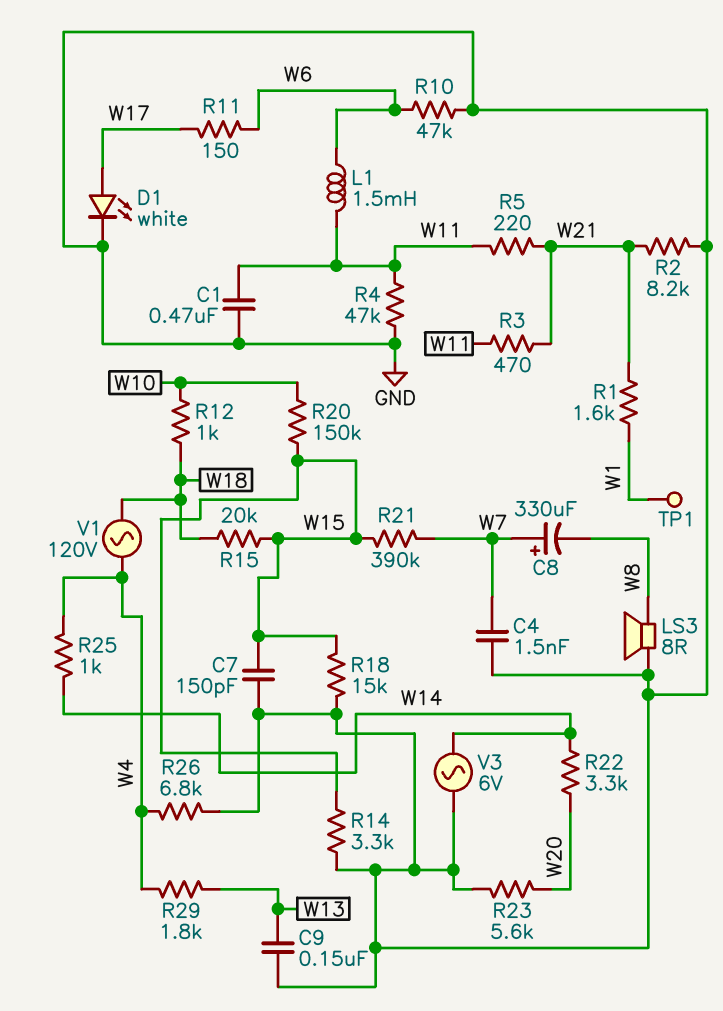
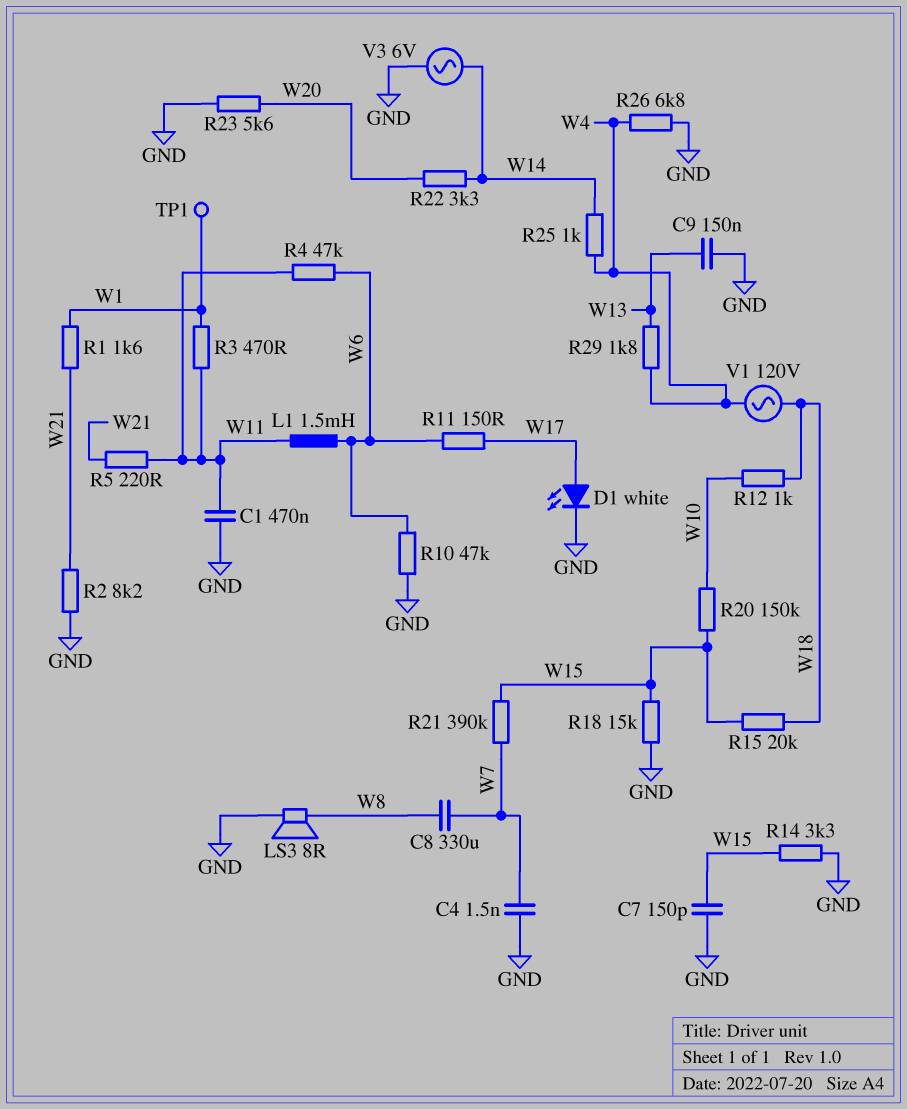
C8: 330uF (plus W7, minus W8) -> 330uF (W7, W8)
R3: 470 (W11, W21) -> 470 (W1, W11)
R4: 47k (GND, W11) -> 47k (W6, W11)

